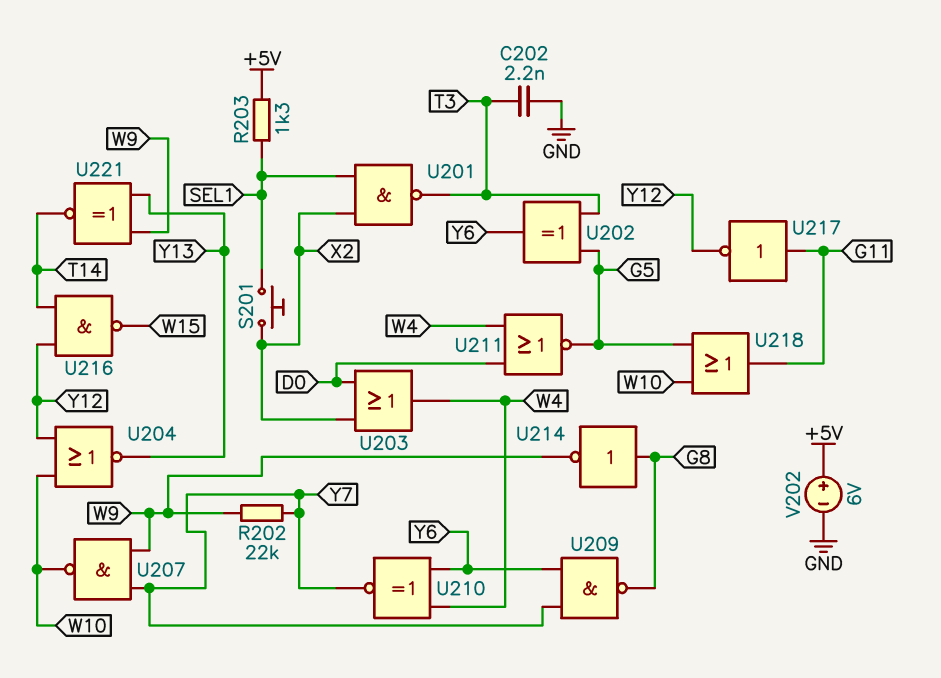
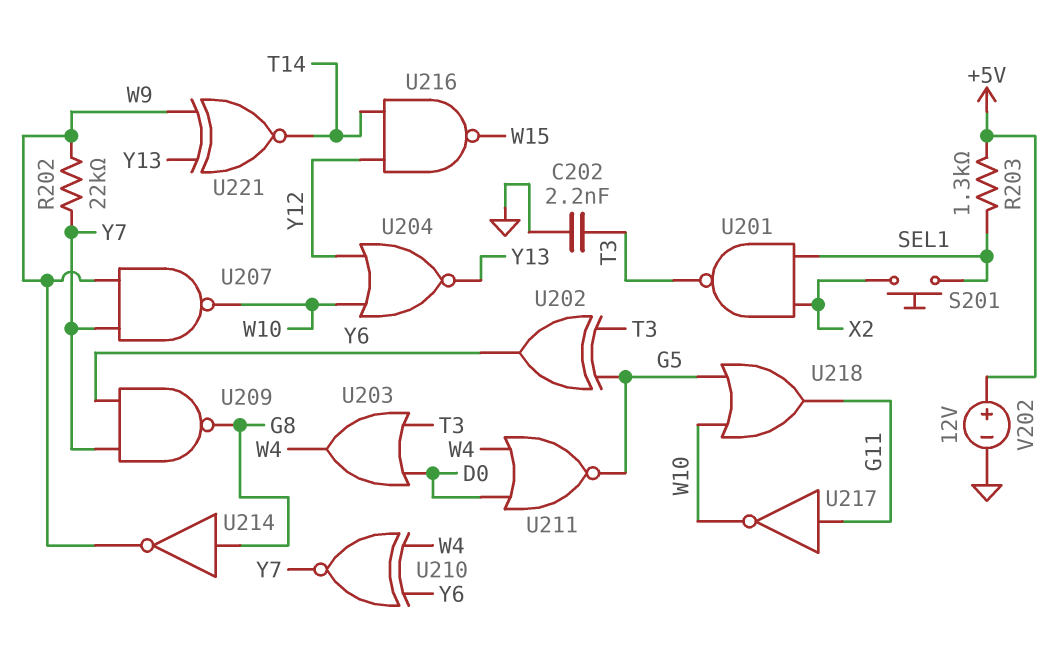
U203: OR (in D0, in X2, out W4) -> OR (in D0, in T3, out W4)
U217: NOT (in G11, out Y12) -> NOT (in G11, out W10)
V202: 6V (plus +5V, minus GND) -> 12V (plus +5V, minus GND)

